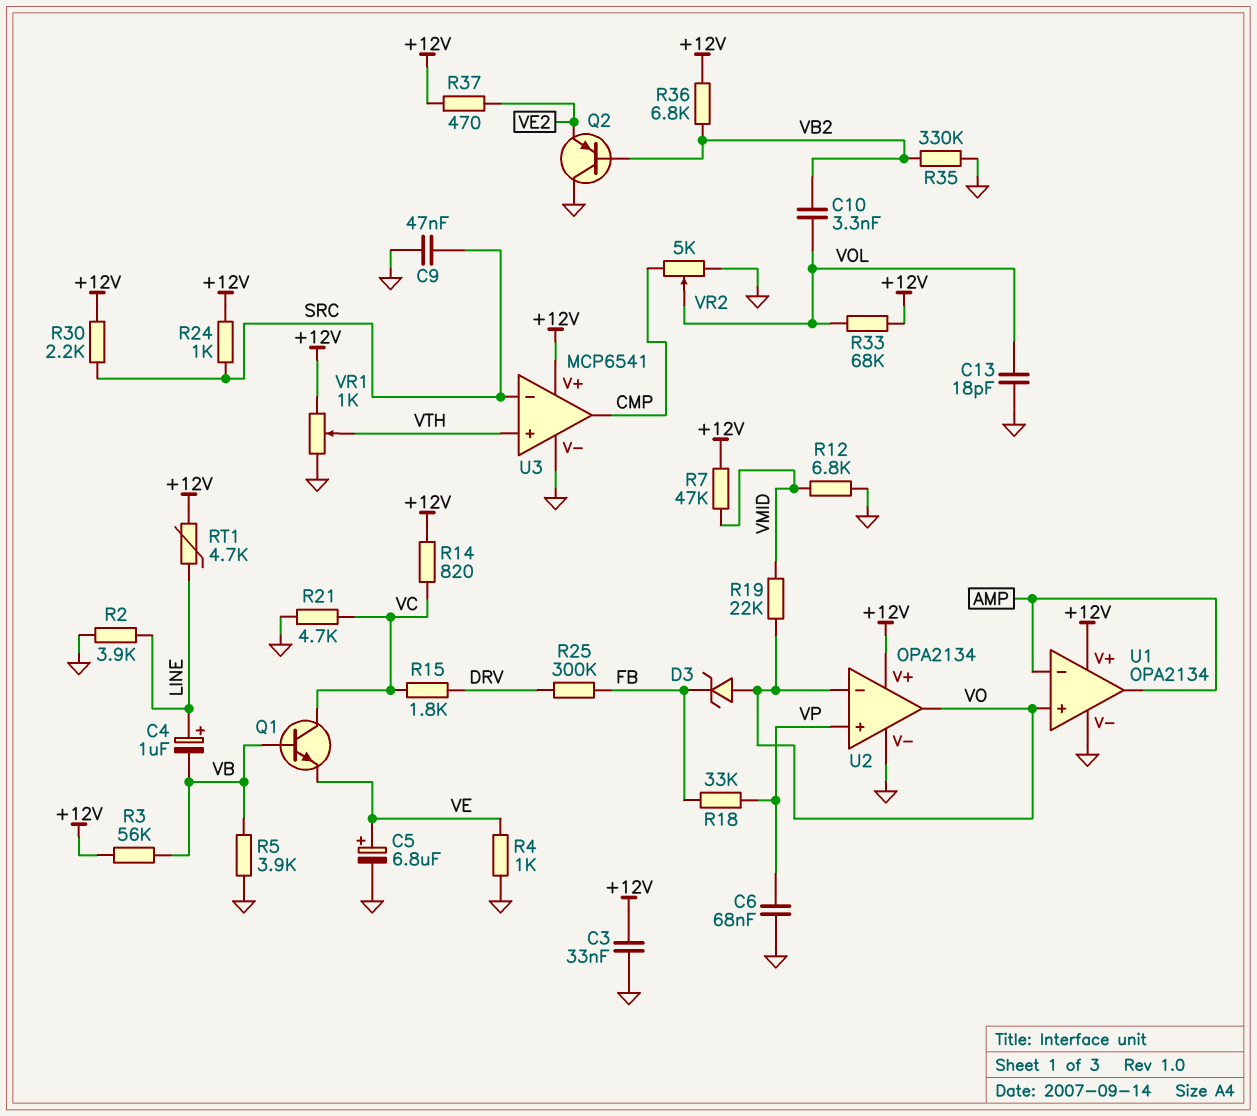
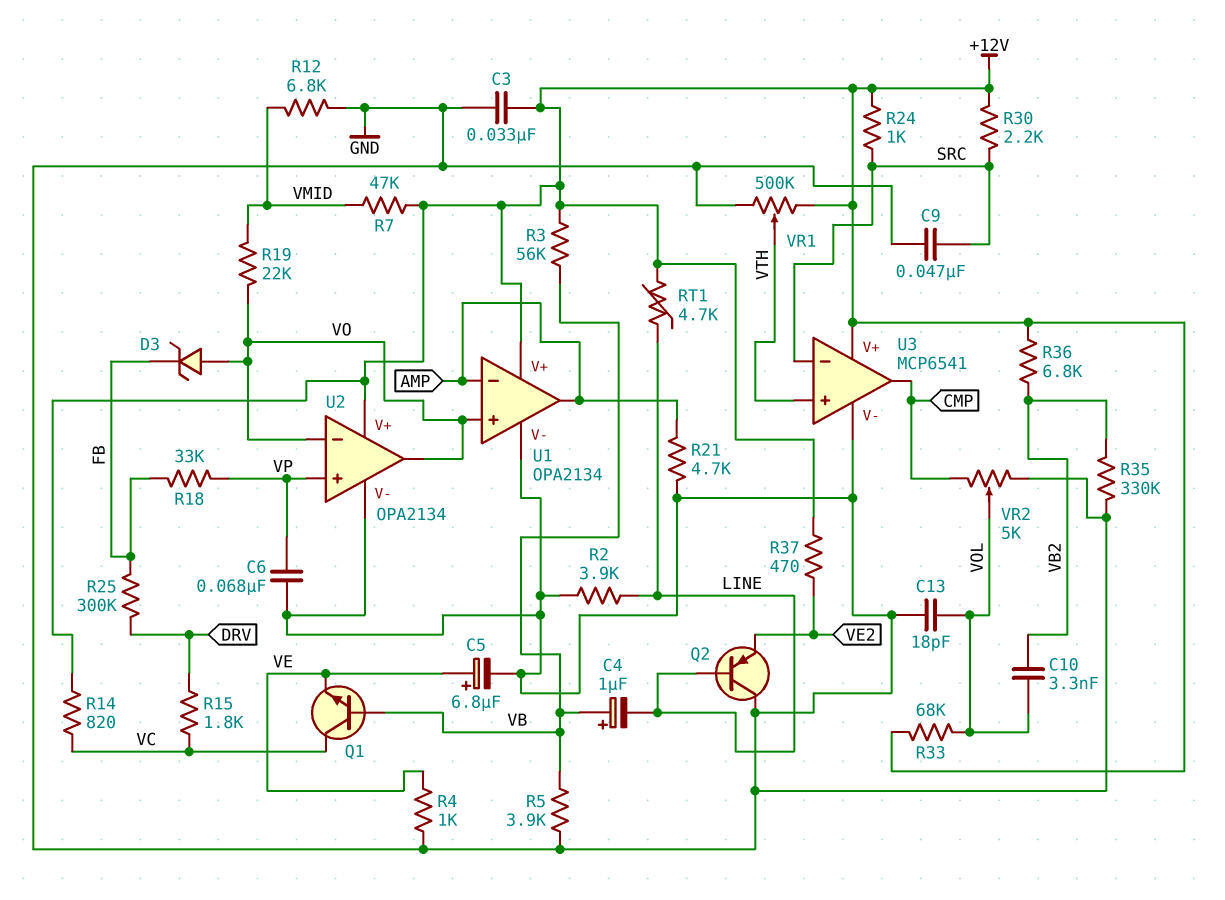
C4: 1uF (plus LINE, minus VB) -> 1uF (plus VB, minus LINE)
Q2: PNP (B VB2, C GND, E VE2) -> PNP (B LINE, C GND, E VE2)
R21: 4.7k (GND, VC) -> 4.7k (AMP, GND)
VR1: 1k (+12V, GND, wiper VTH) -> 500k (+12V, GND, wiper VTH)

